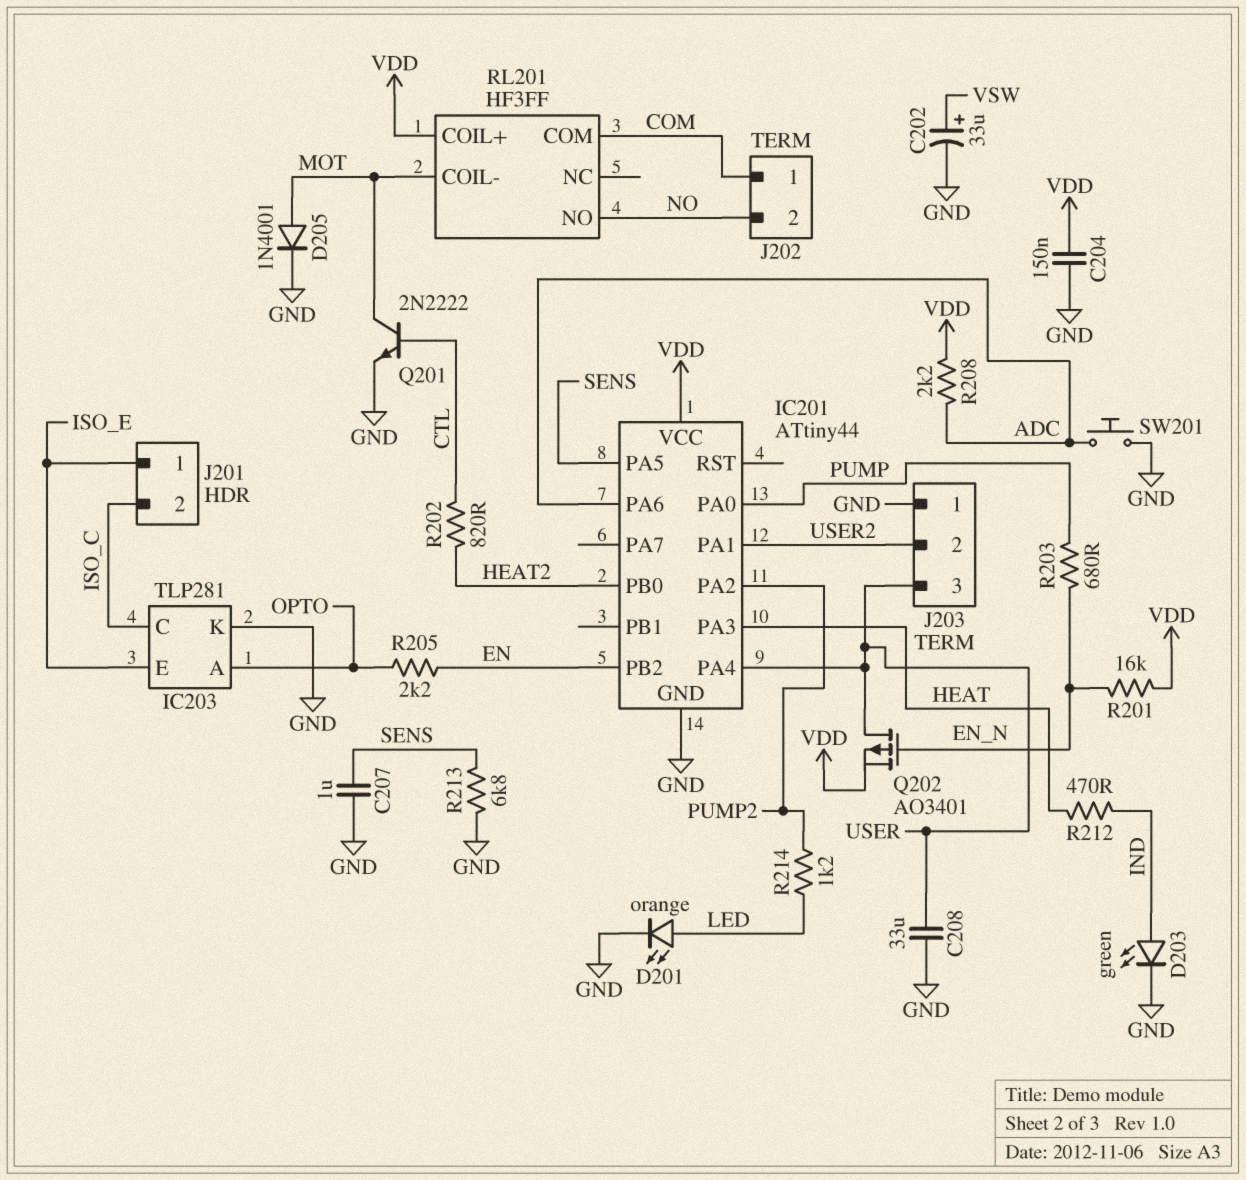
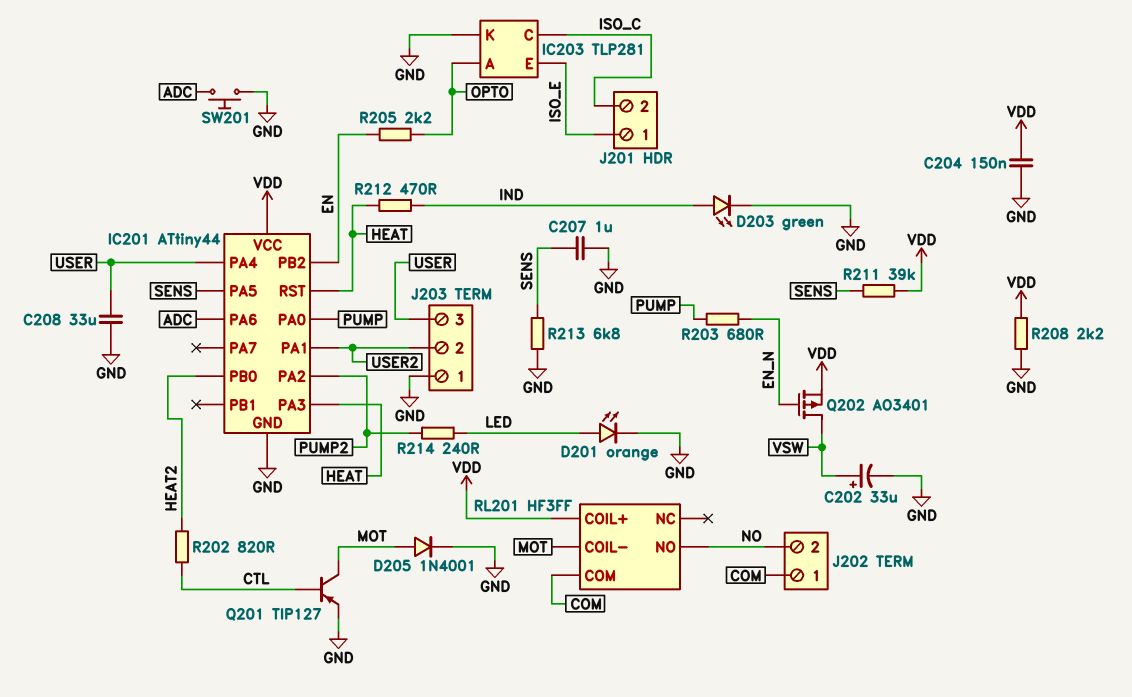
IC201 pin RST: none -> HEAT
Q201: NPN 2N2222 (B CTL, C MOT, E GND) -> PNP TIP127 (B CTL, C MOT, E GND)
Q202: PMOS AO3401 (G EN_N, D USER, S VDD) -> PMOS AO3401 (G EN_N, D VSW, S VDD)
R201: 16k (EN_N, VDD) -> none
R208: 2.2k (ADC, VDD) -> 2.2k (GND, VDD)
R211: none -> 39k (SENS, VDD)
R214: 1.2k (LED, PUMP2) -> 240 (LED, PUMP2)

